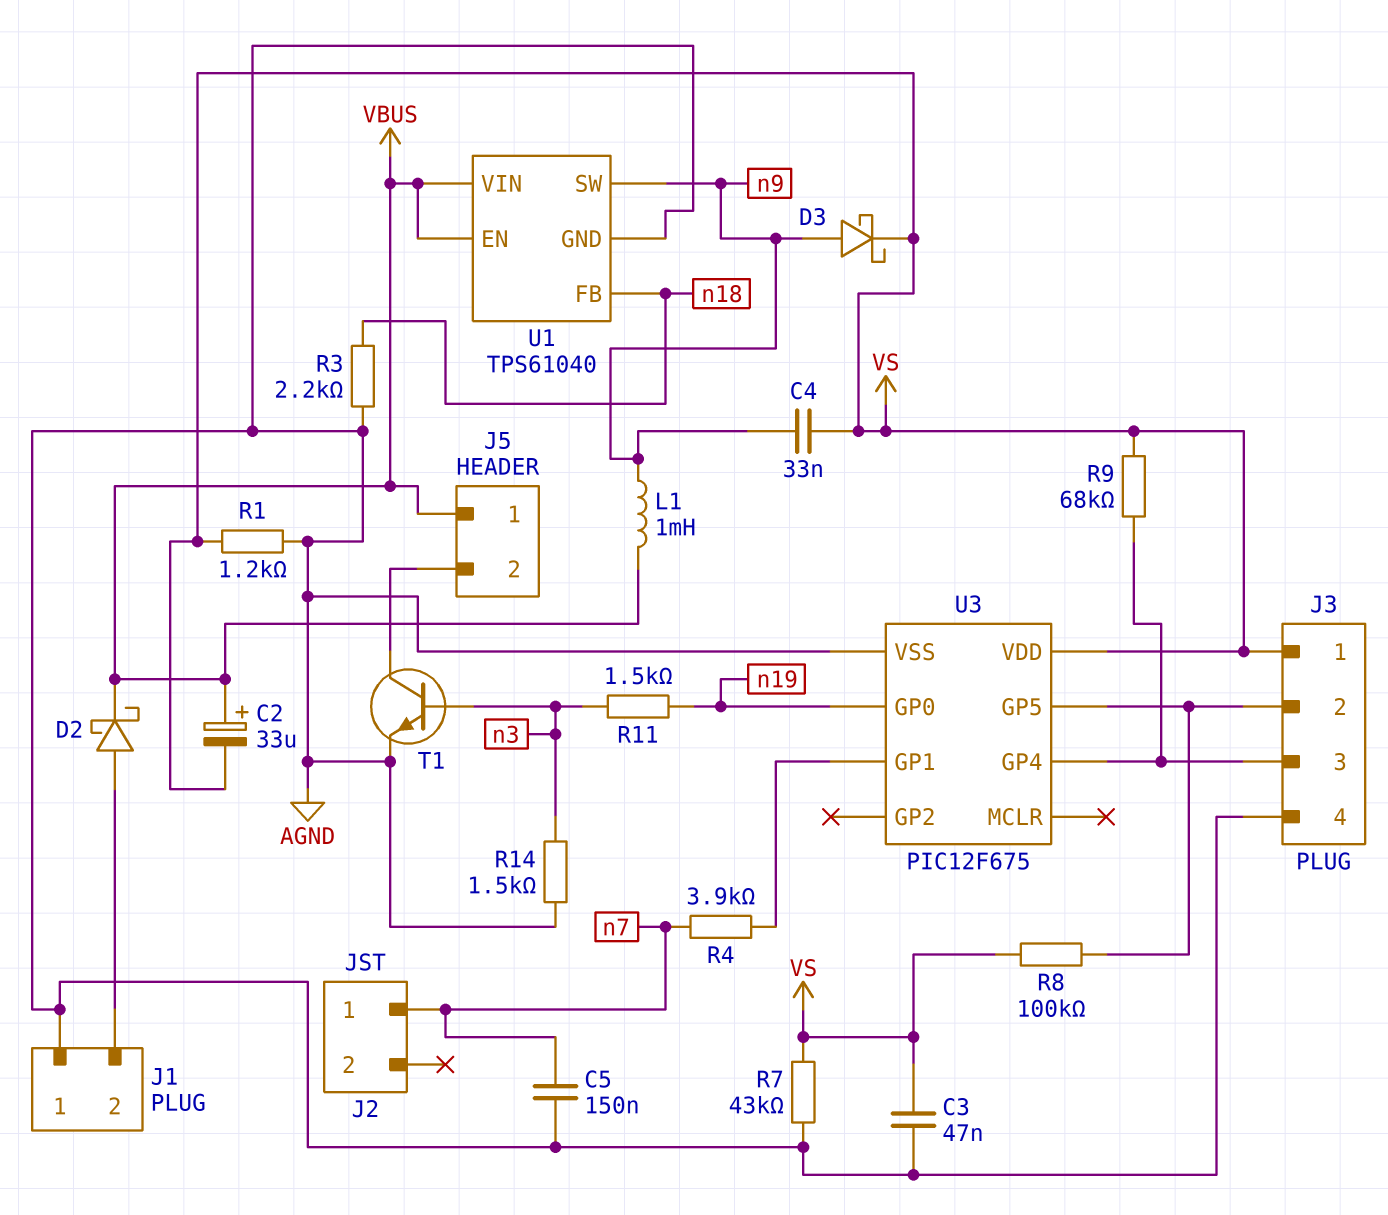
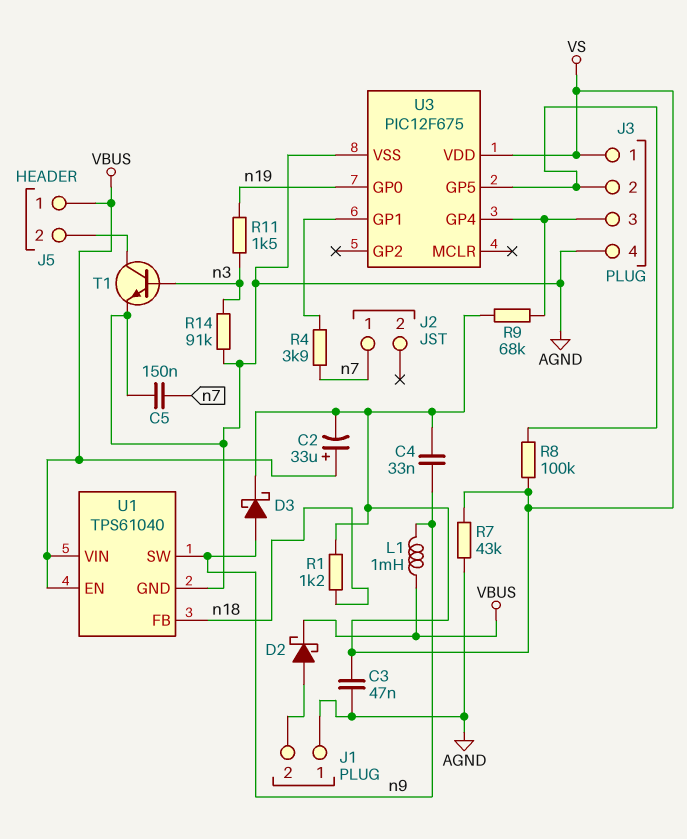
R1: 1.2k (AGND, VS) -> 1.2k (VS, n18)
R3: 2.2k (AGND, n18) -> none
R14: 1.5k (AGND, n3) -> 91k (AGND, n3)

